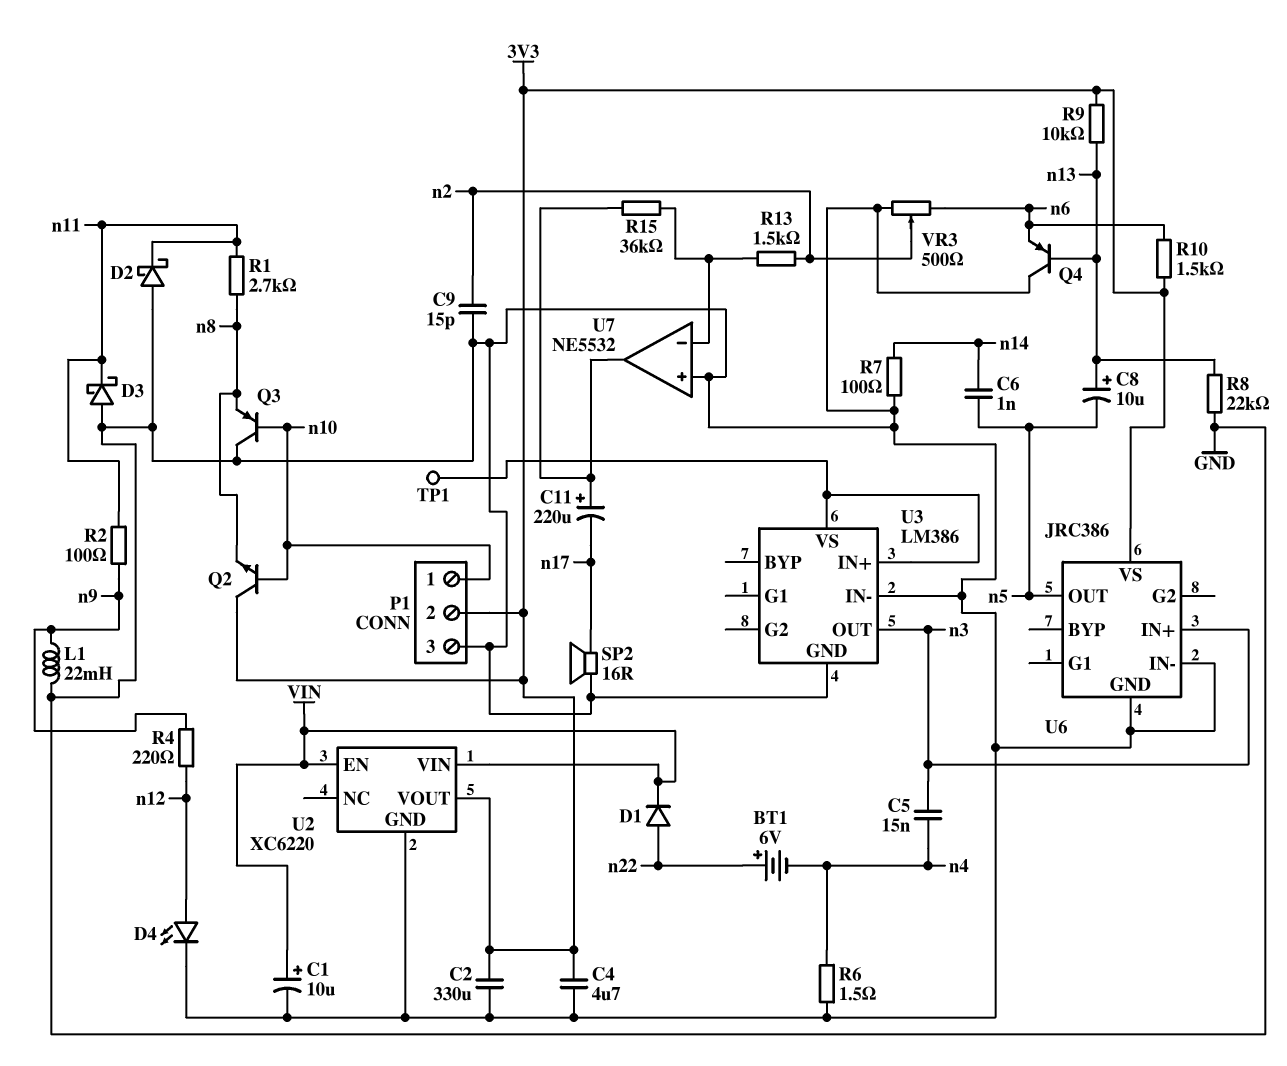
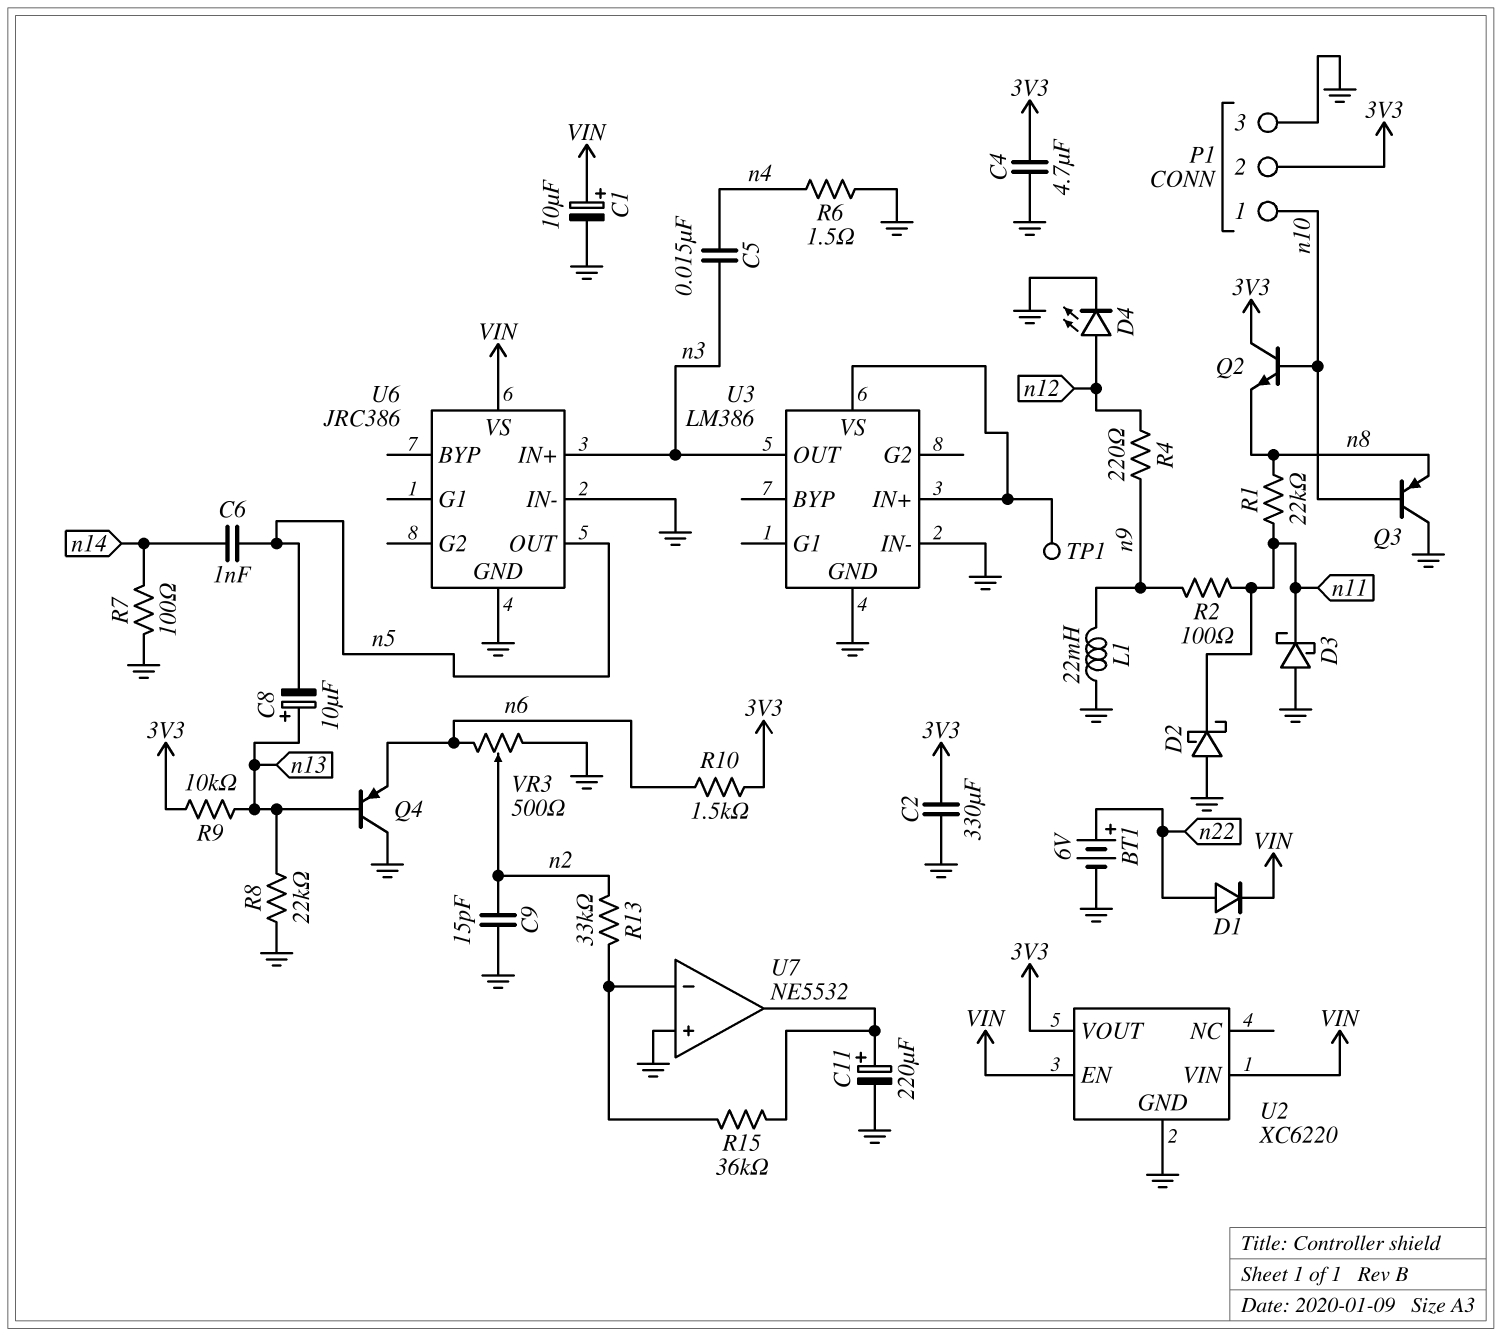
BT1: 6V (plus n22, minus n4) -> 6V (plus n22, minus GND)
C11: 220uF (plus U7/out, minus n17) -> 220uF (plus U7/out, minus GND)
R1: 2.7k (n8, n11) -> 22k (n8, n11)
R13: 1.5k (U7/in-, n2) -> 33k (U7/in-, n2)
SP2: speaker 16R (GND, n17) -> none
U6 pin VS: 3V3 -> VIN

